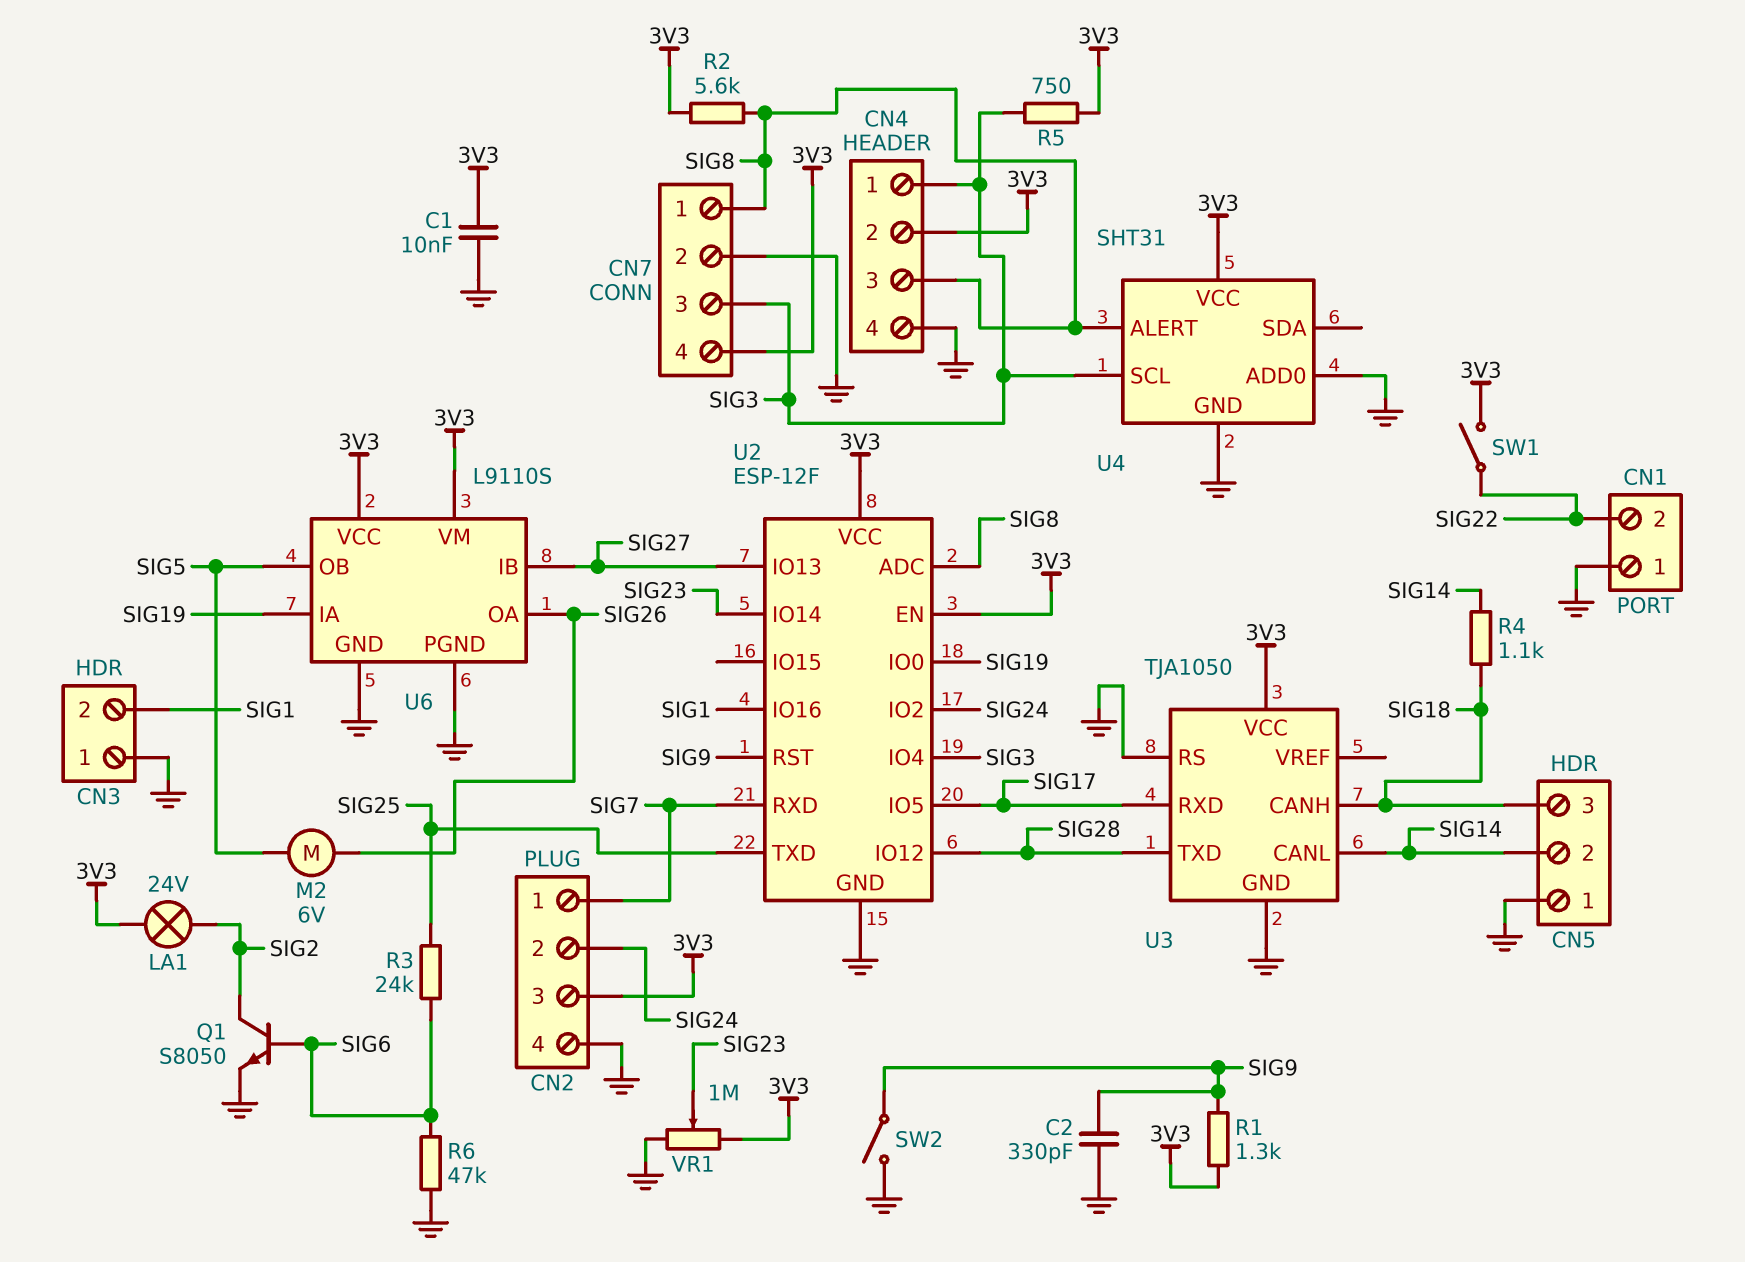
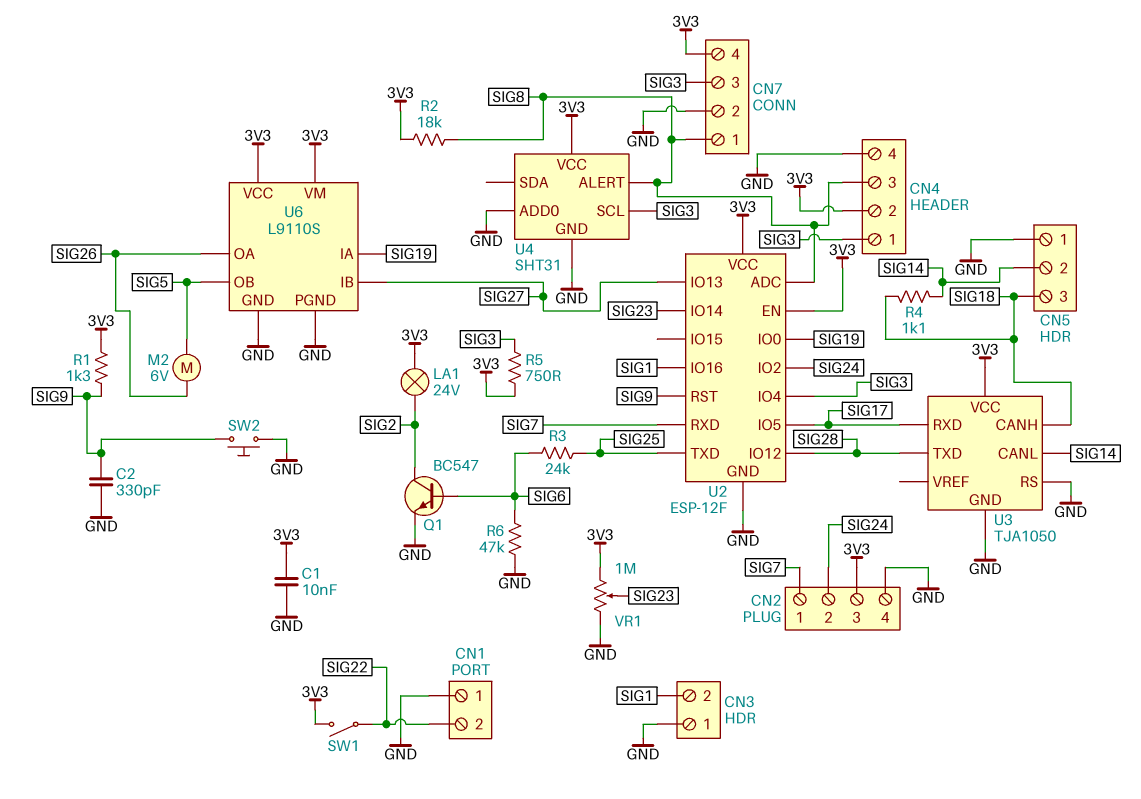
Q1: NPN S8050 (B SIG6, C SIG2, E GND) -> NPN BC547 (B SIG6, C SIG2, E GND)
R2: 5.6k (3V3, SIG8) -> 18k (3V3, SIG8)
SW2: switch (GND, SIG9) -> button (GND, SIG9)

